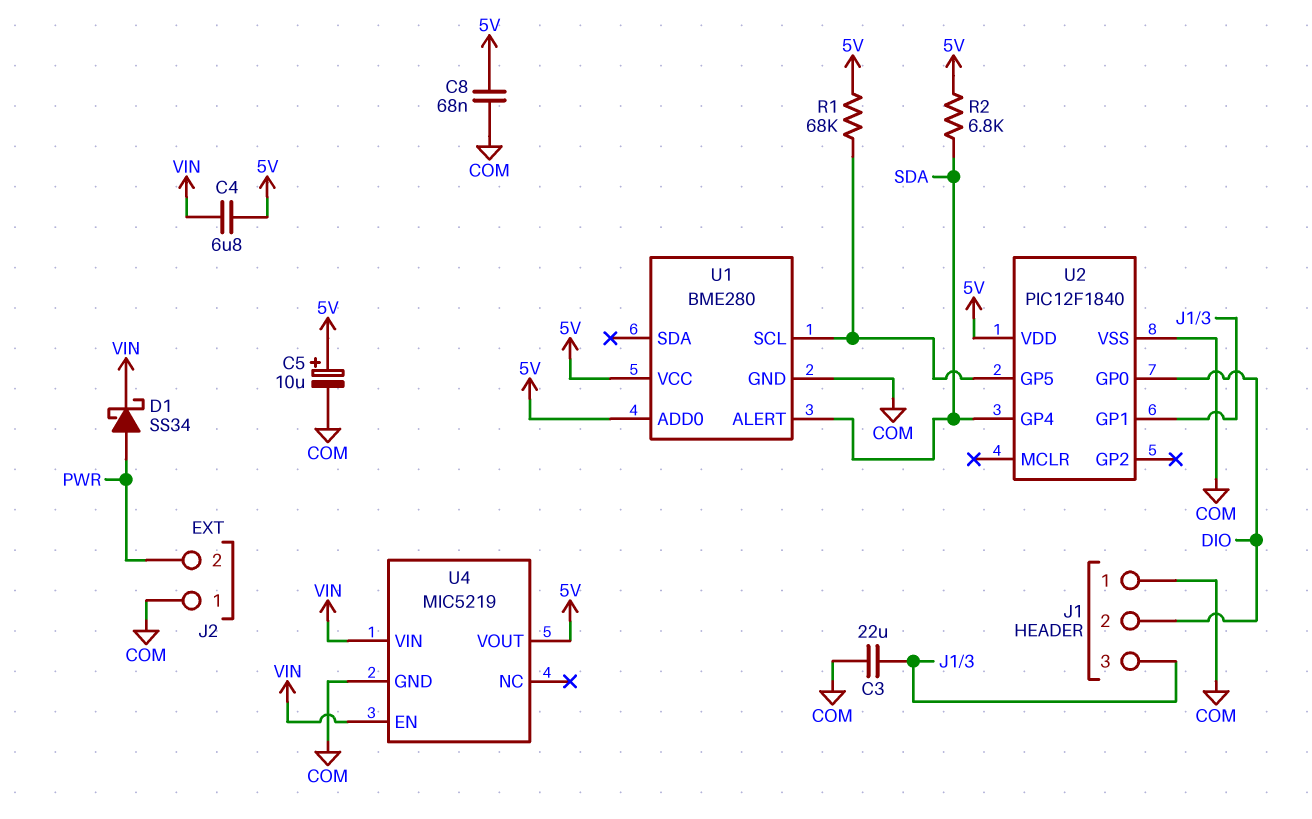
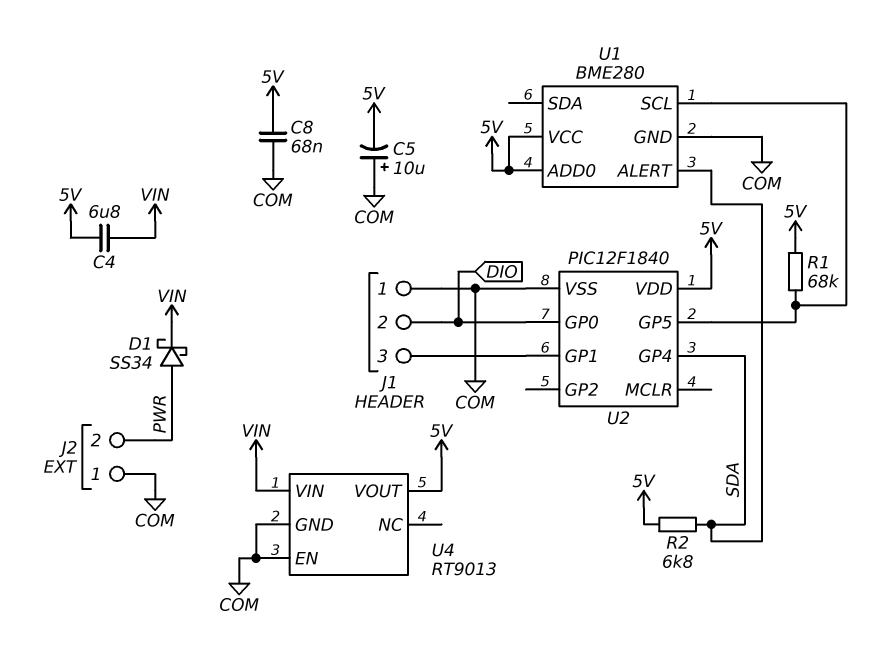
C3: 22uF (COM, J1/3) -> none
C5: 10uF (plus 5V, minus COM) -> 10uF (plus COM, minus 5V)
U4: MIC5219 -> RT9013
U4 pin EN: VIN -> COM

